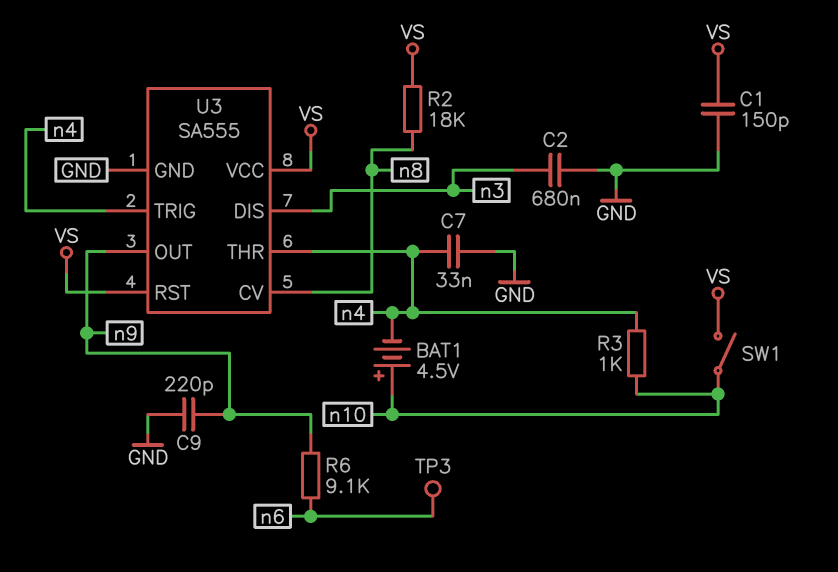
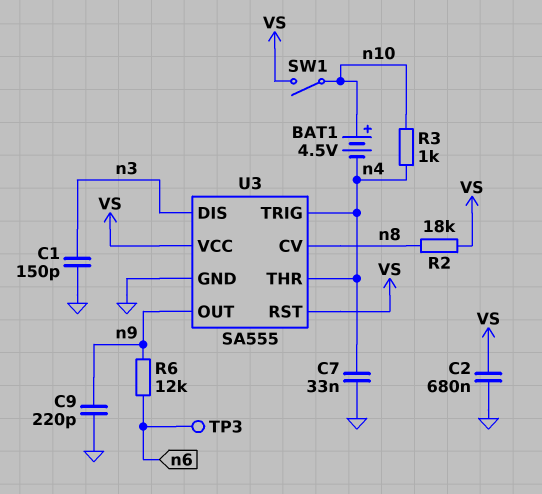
C1: 150pF (GND, VS) -> 150pF (GND, n3)
C2: 680nF (GND, n3) -> 680nF (GND, VS)
R6: 9.1k (n6, n9) -> 12k (n6, n9)

